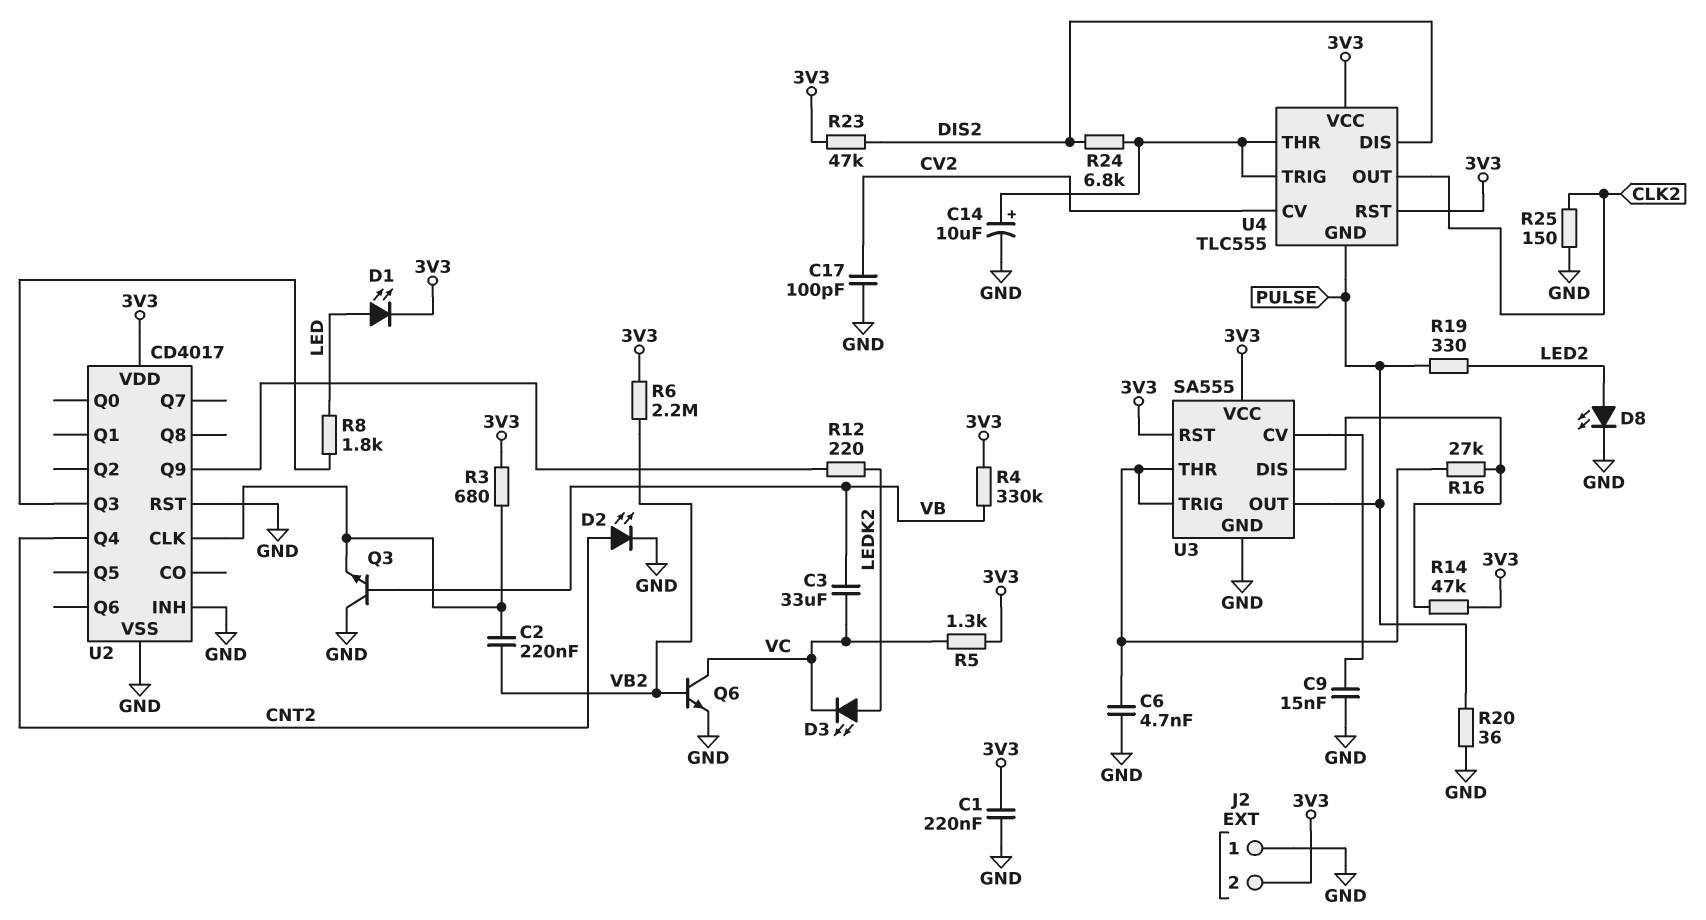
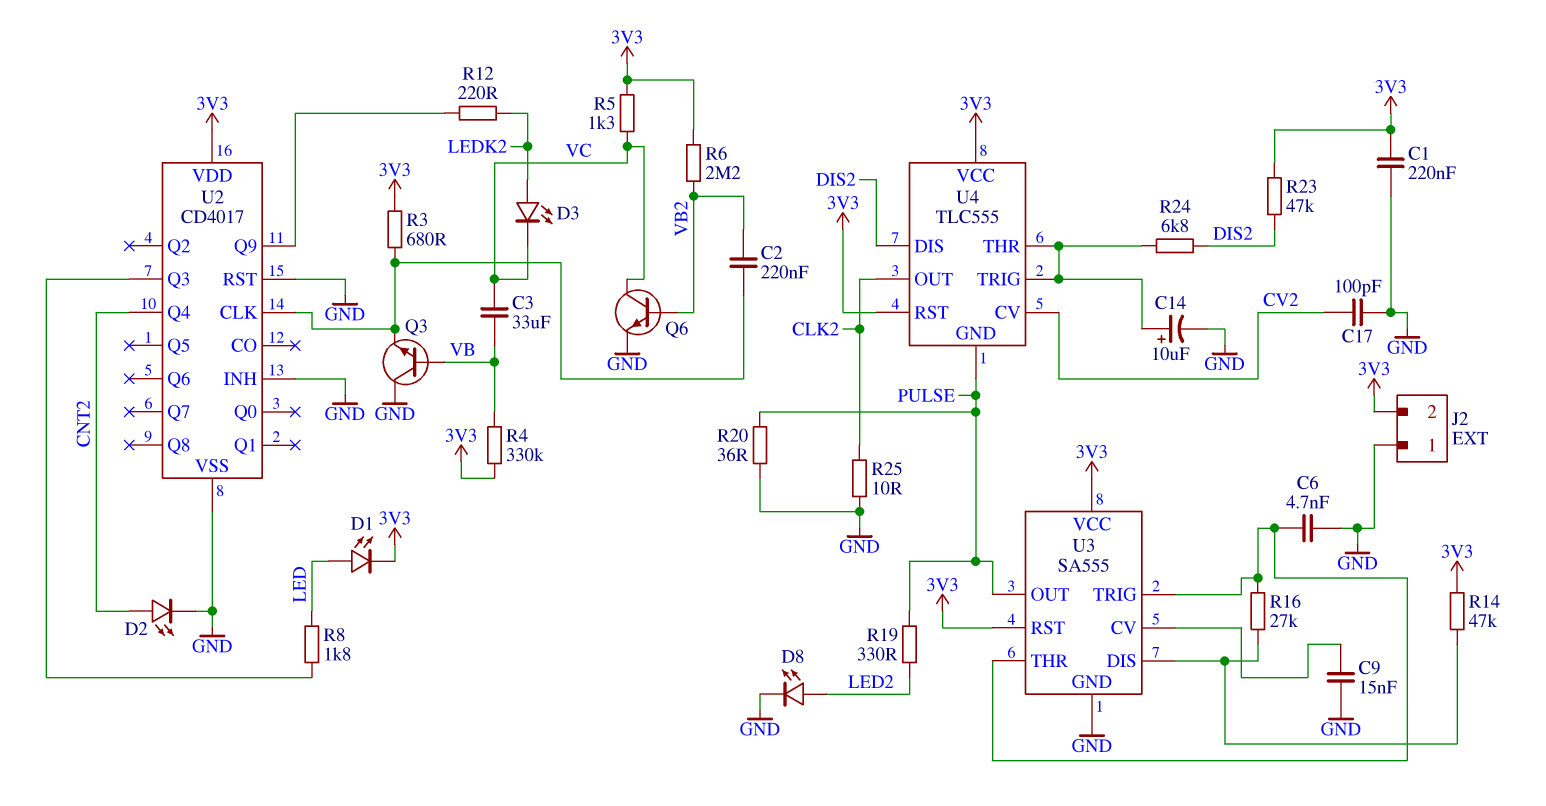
R25: 150 (CLK2, GND) -> 10 (CLK2, GND)

